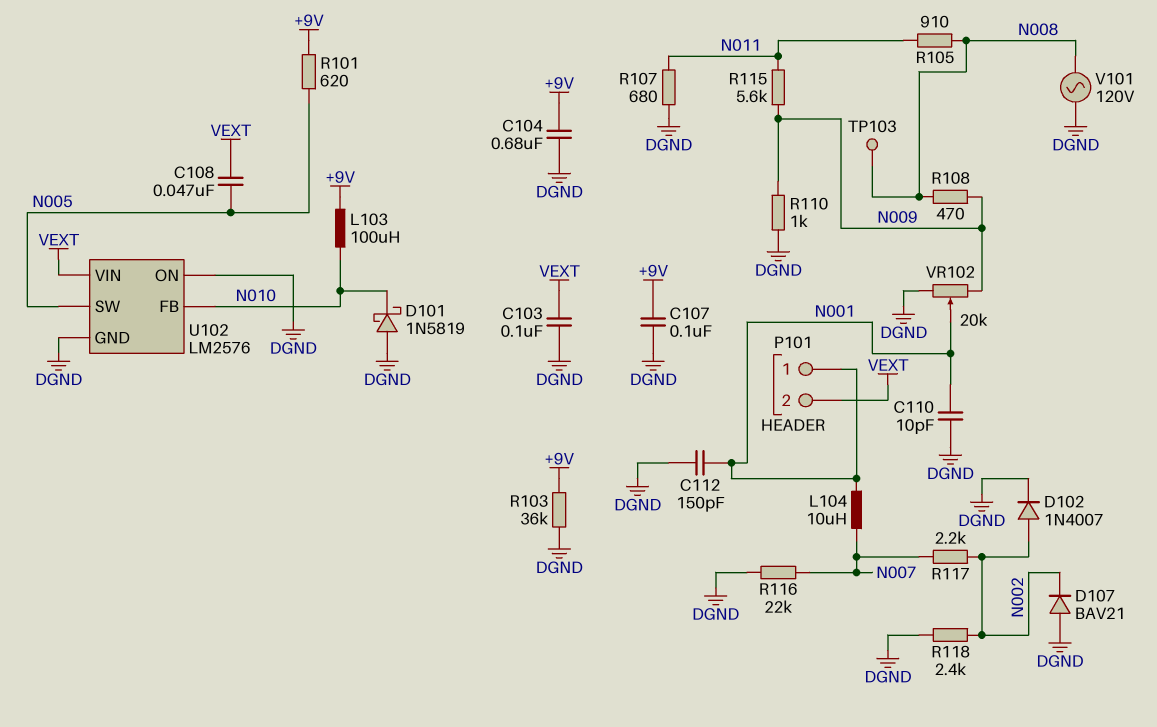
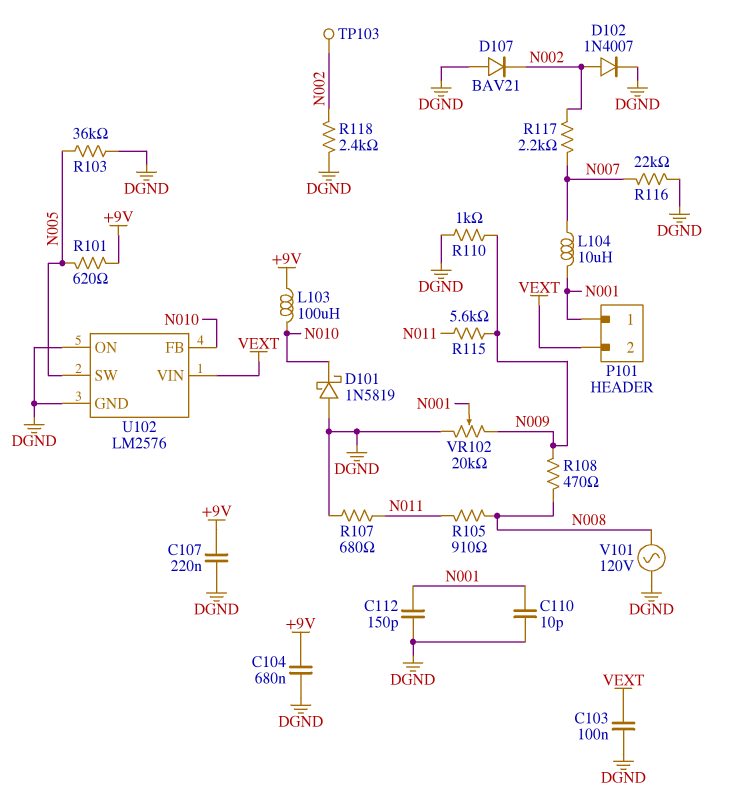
C107: 100nF (+9V, DGND) -> 220nF (+9V, DGND)
C108: 47nF (N005, VEXT) -> none
R103: 36k (+9V, DGND) -> 36k (DGND, N005)
TP103: test point (N008) -> test point (N002)

